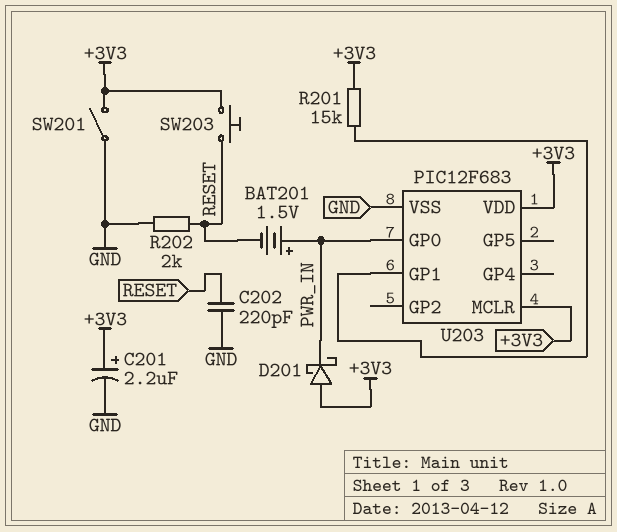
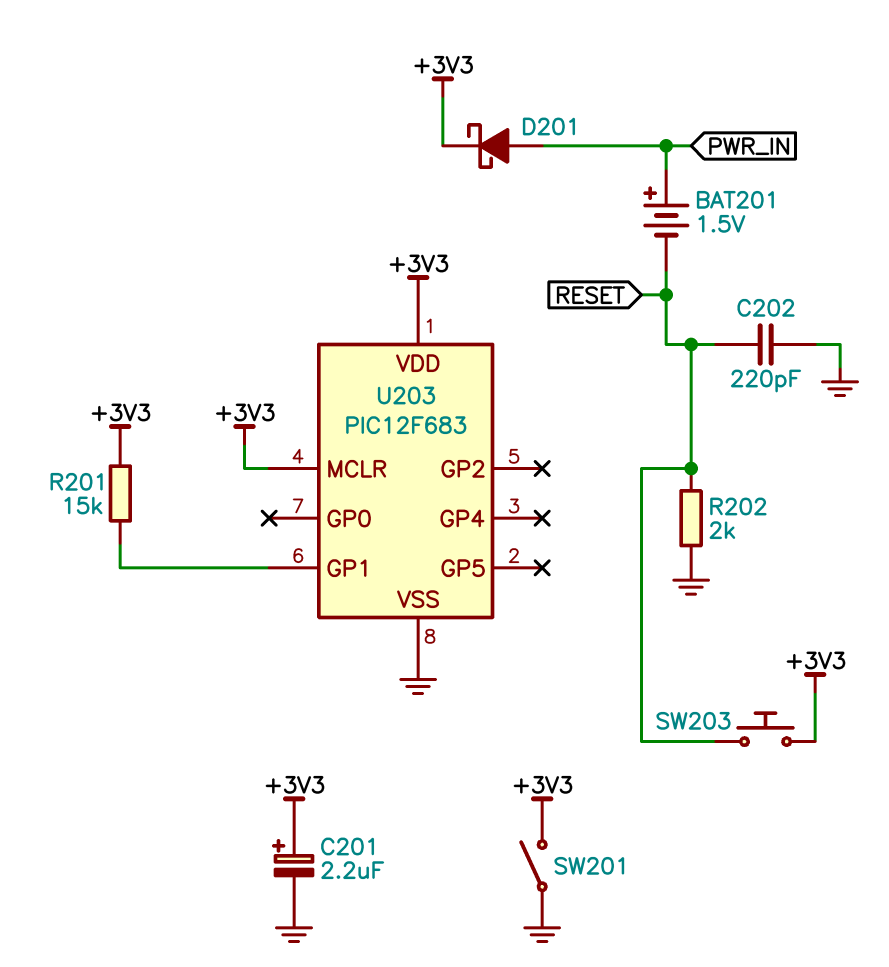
D201: schottky (A +3V3, K PWR_IN) -> schottky (A PWR_IN, K +3V3)
U203 pin GP0: PWR_IN -> none

